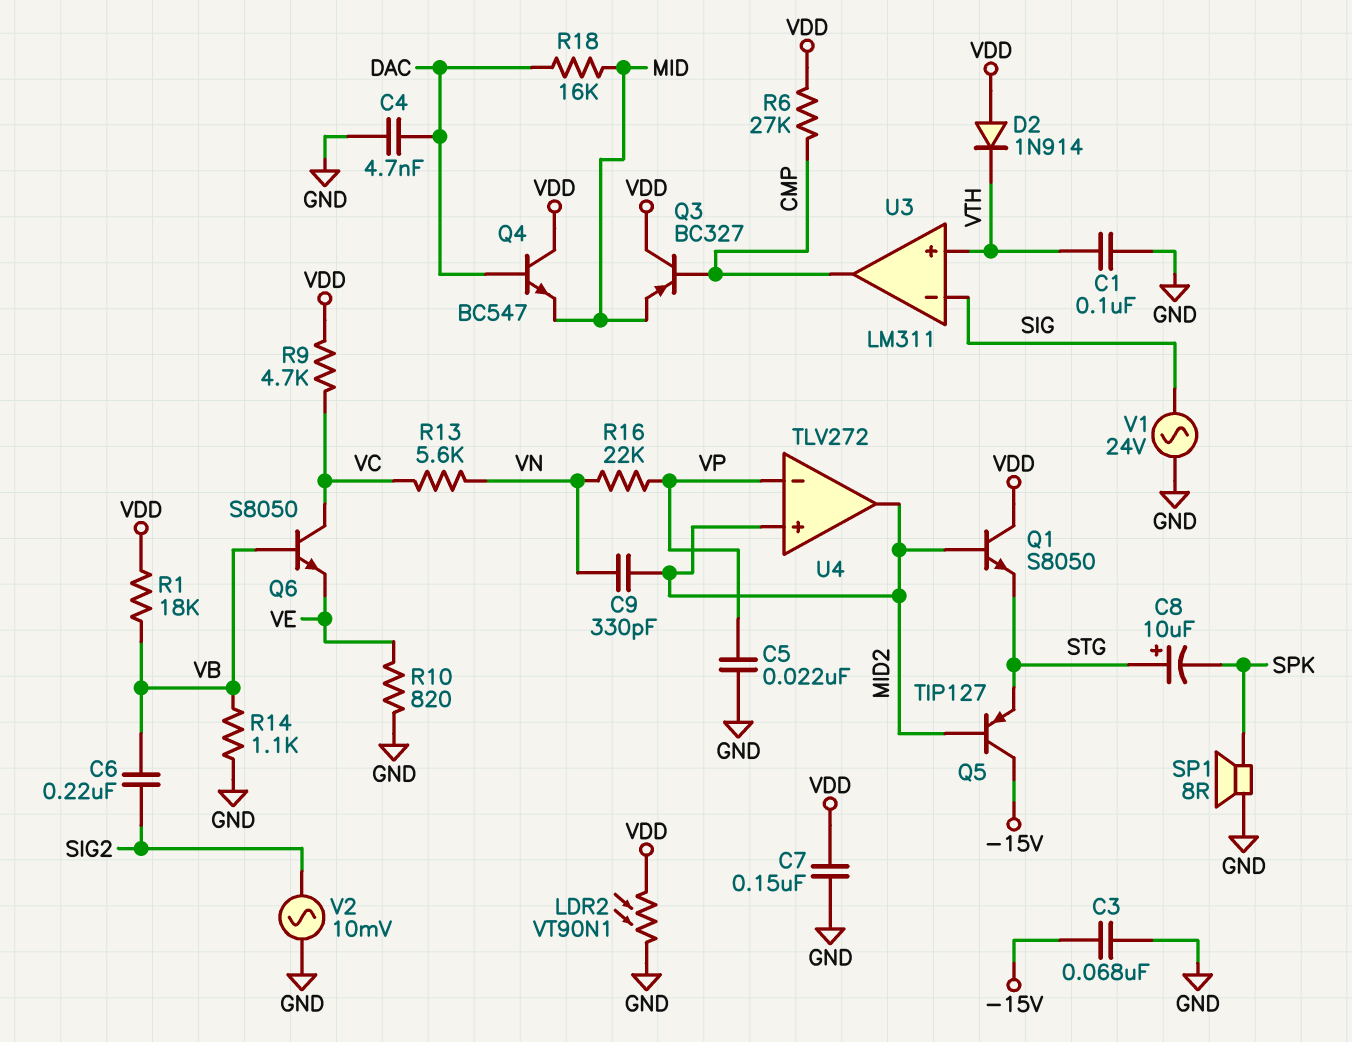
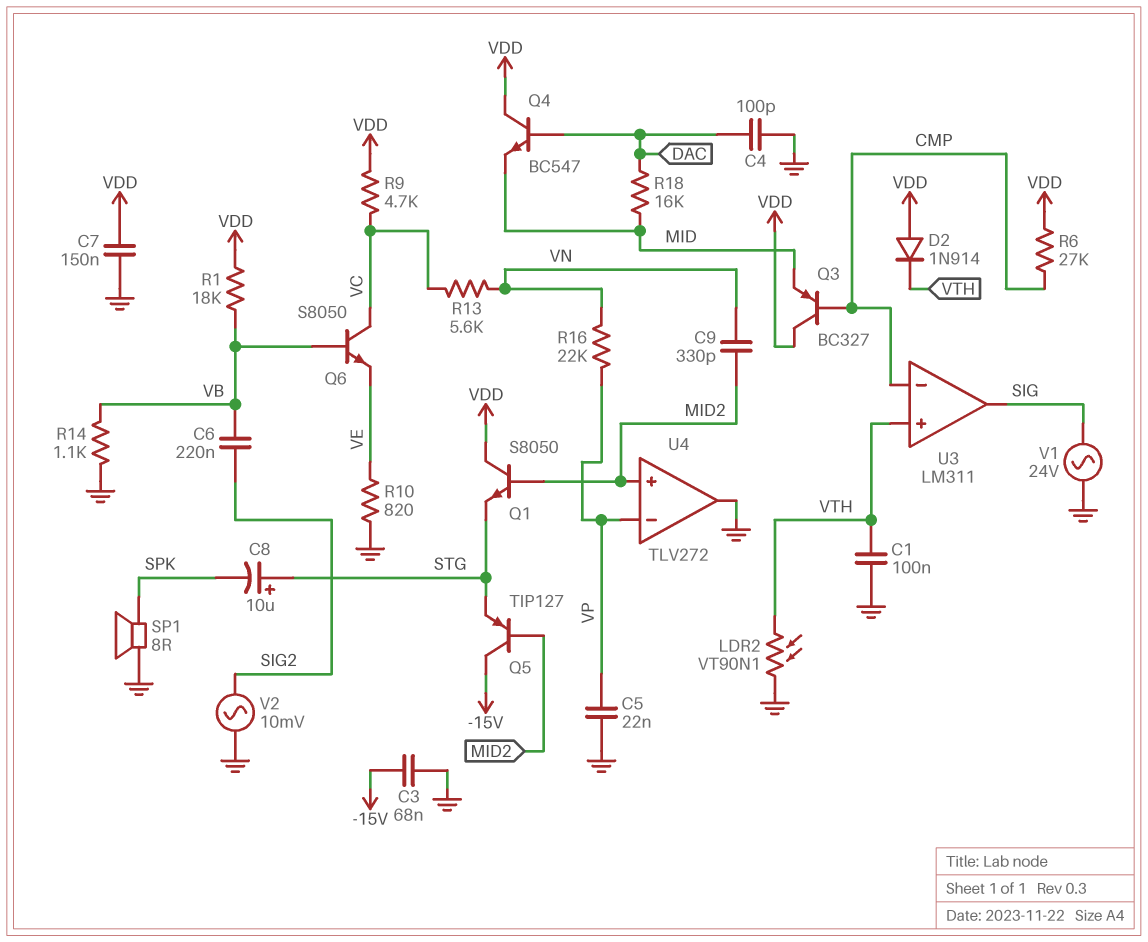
C4: 4.7nF (DAC, GND) -> 100pF (DAC, GND)
LDR2: VT90N1 (GND, VDD) -> VT90N1 (GND, VTH)
U3 pin in-: SIG -> CMP
U3 pin out: CMP -> SIG
U4 pin out: MID2 -> GND

